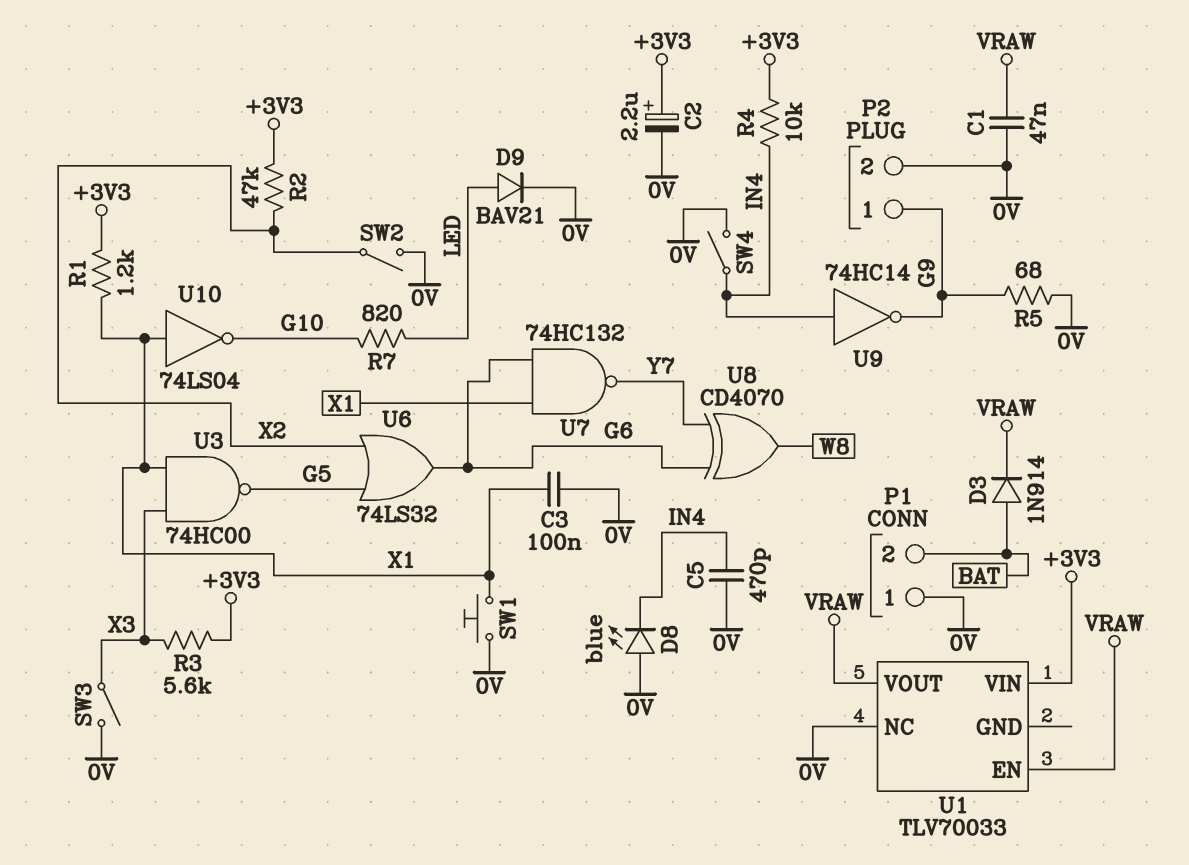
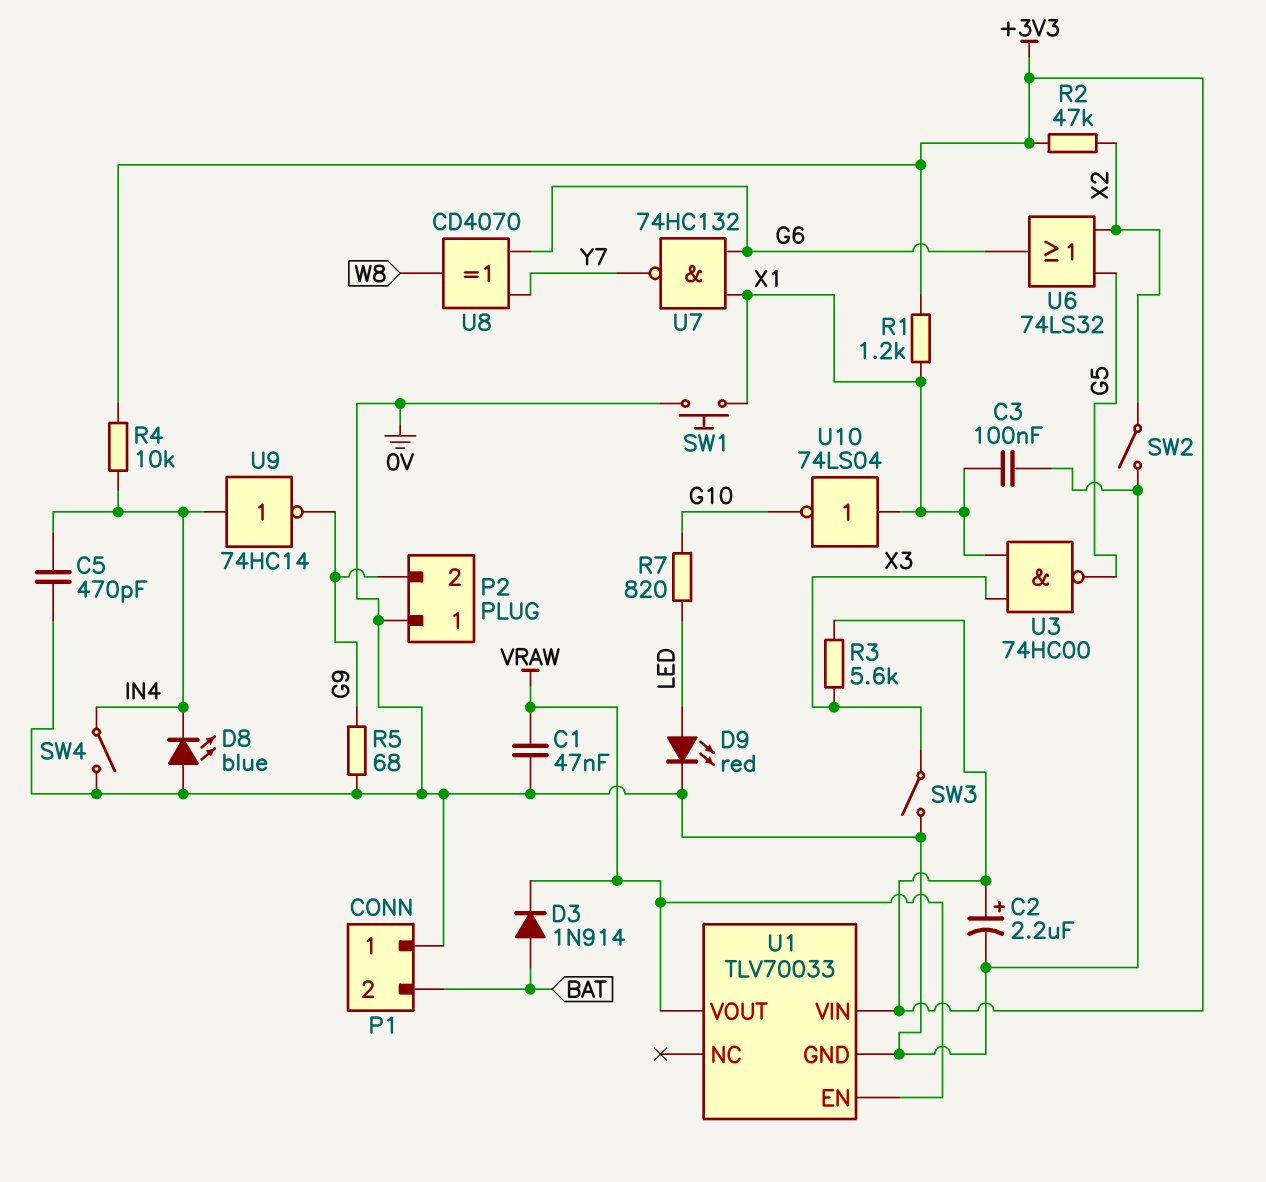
D9: diode BAV21 (A LED, K 0V) -> LED red (A LED, K 0V)
P2 pin 1: G9 -> 0V
P2 pin 2: 0V -> G9
U1 pin GND: none -> 0V
U1 pin NC: 0V -> none

